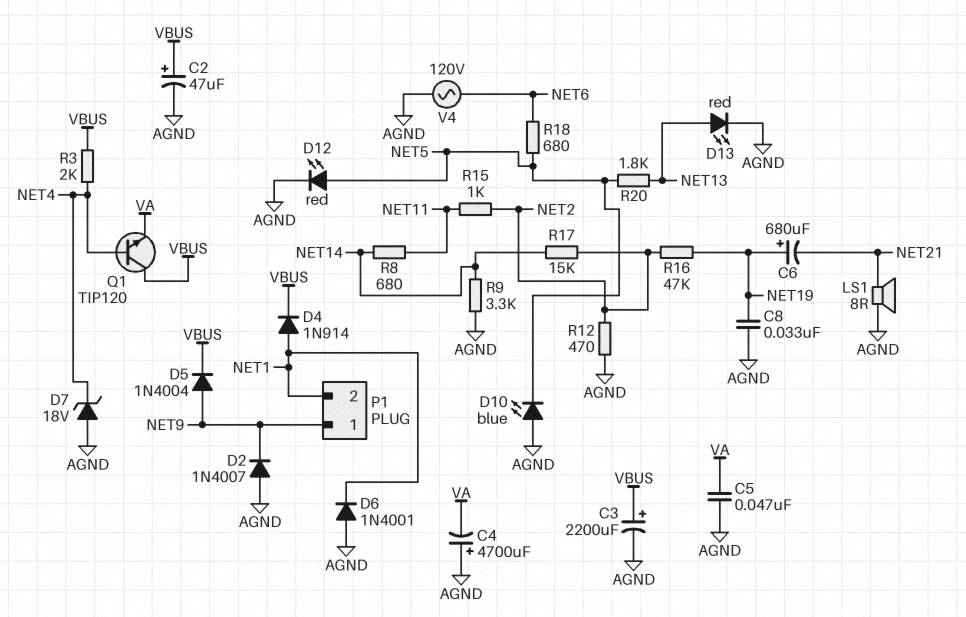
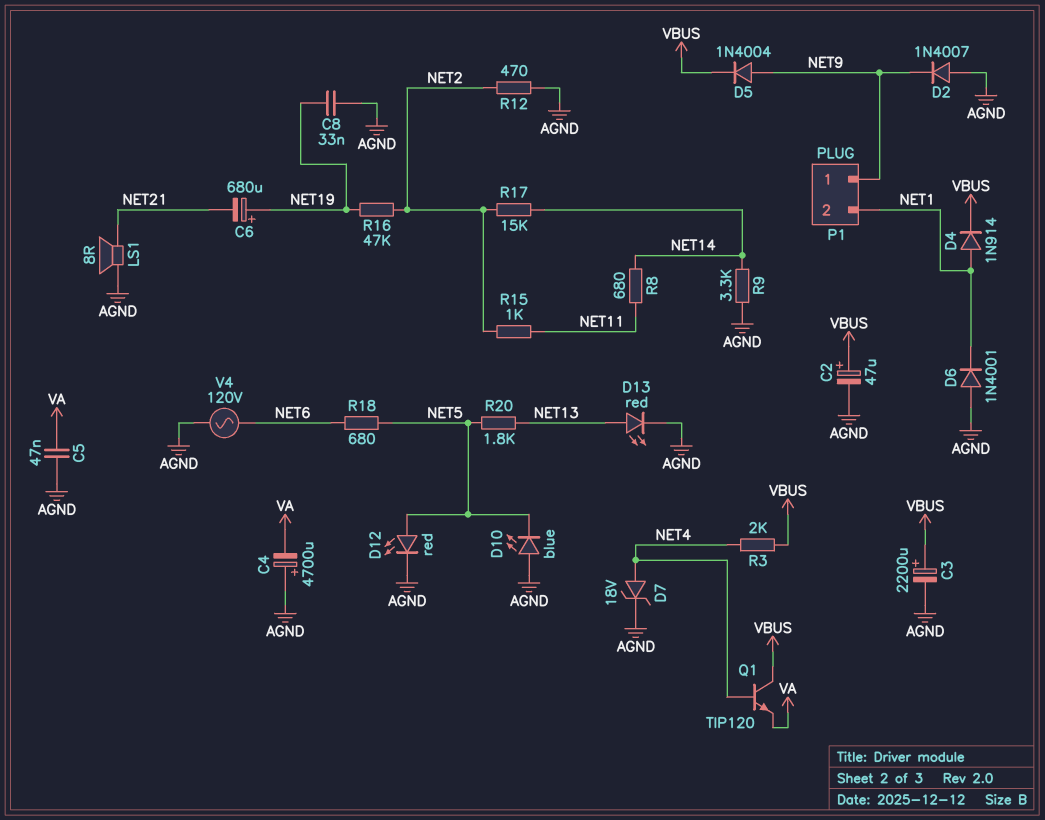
D7: zener 18V (A AGND, K NET4) -> zener 18V (A NET4, K AGND)

